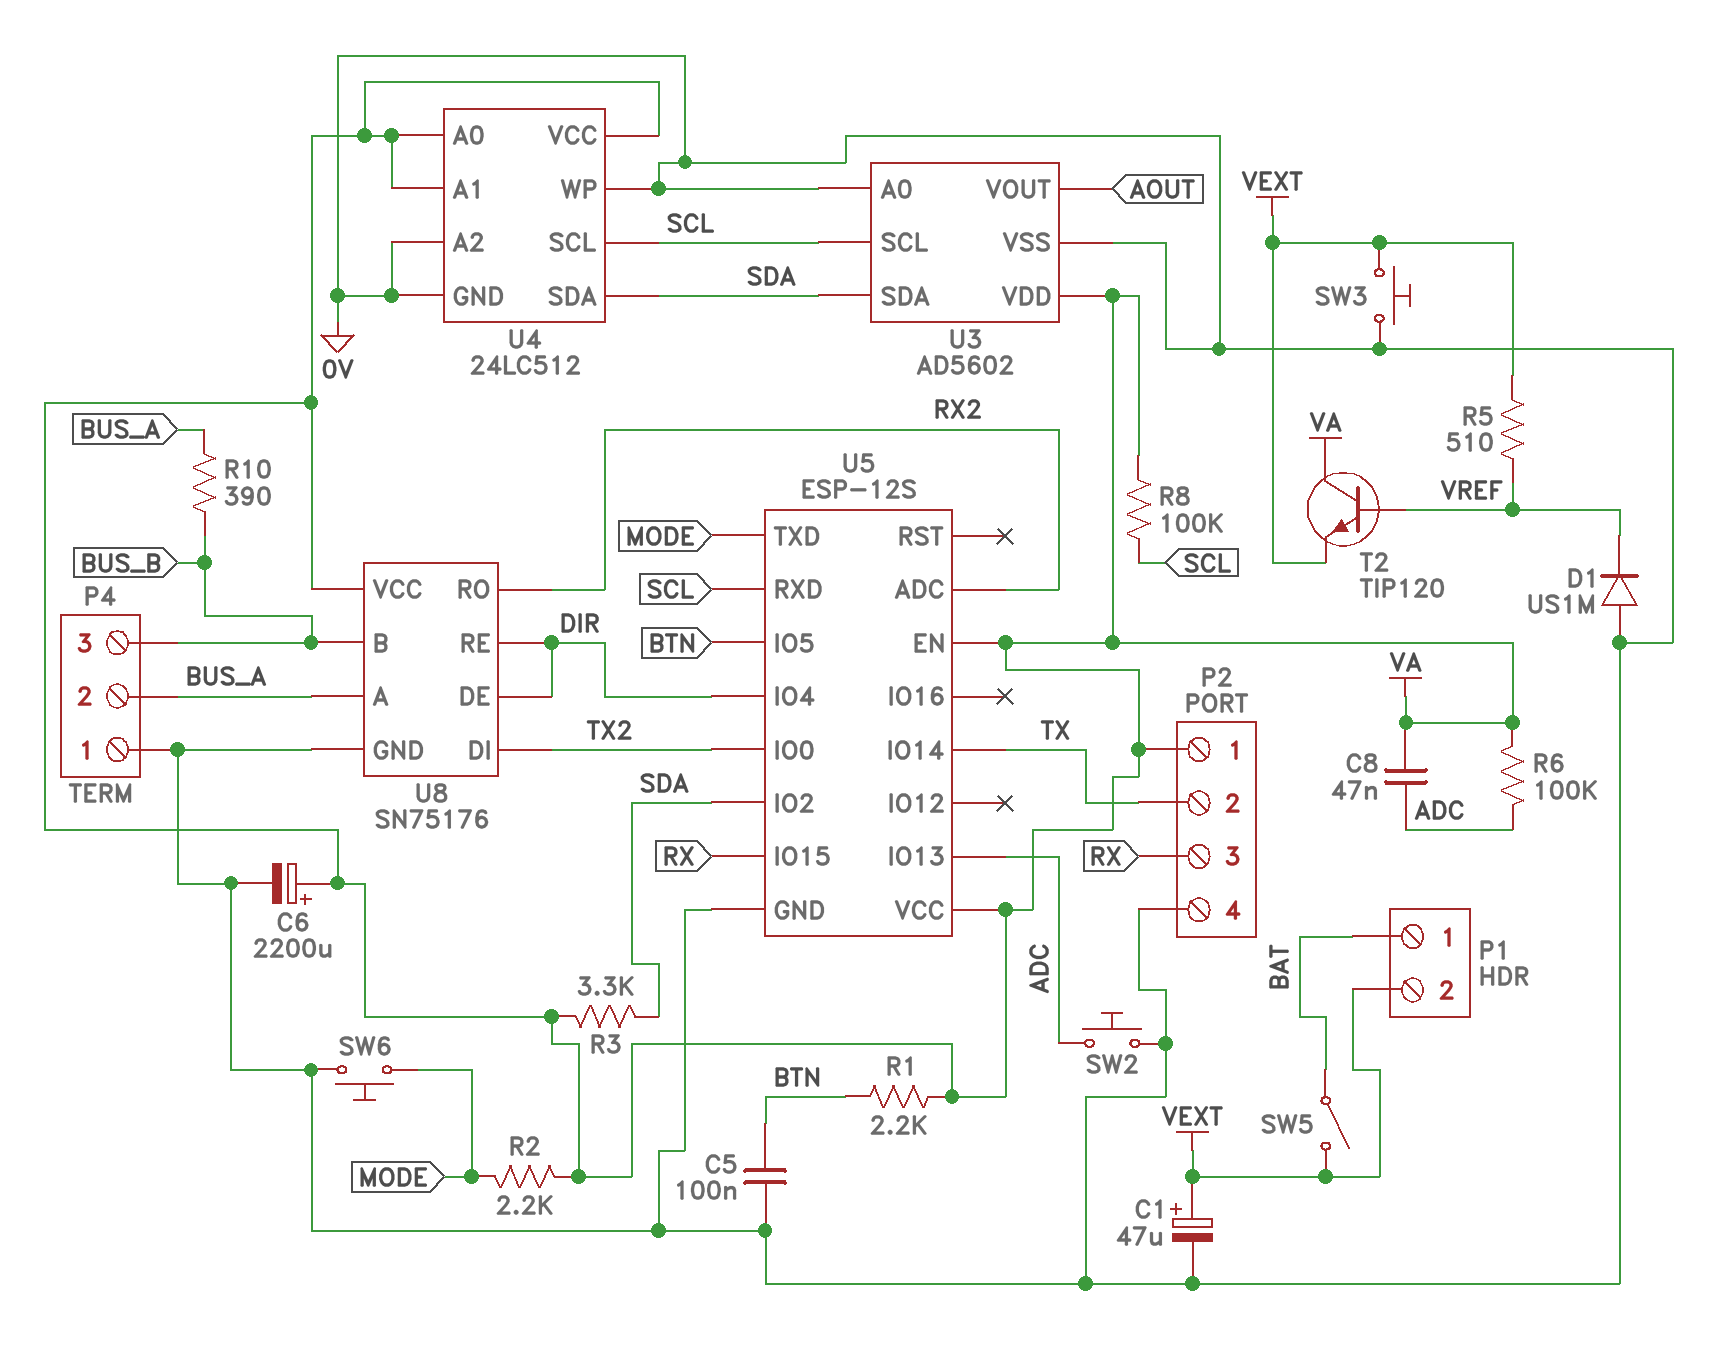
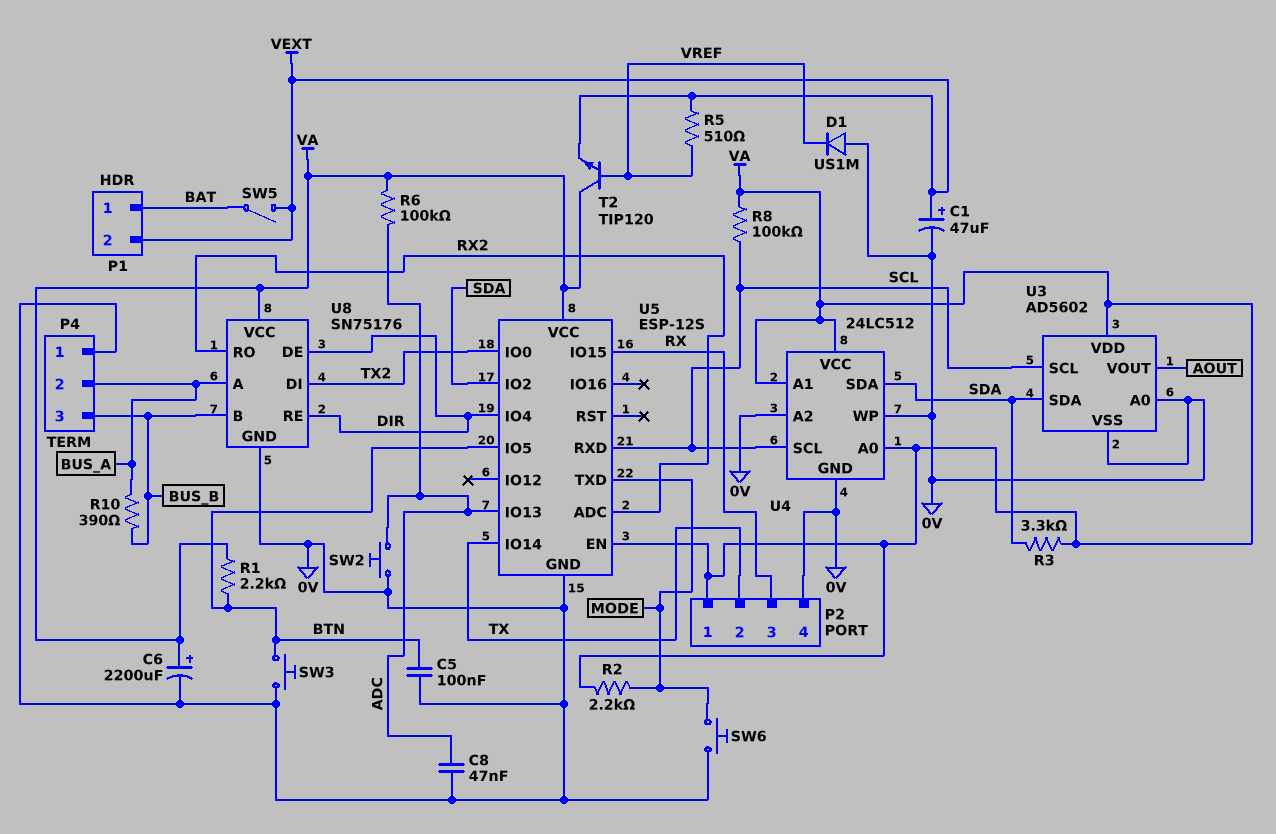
C8: 47nF (ADC, VA) -> 47nF (0V, ADC)
SW3: button (0V, VEXT) -> button (0V, BTN)

